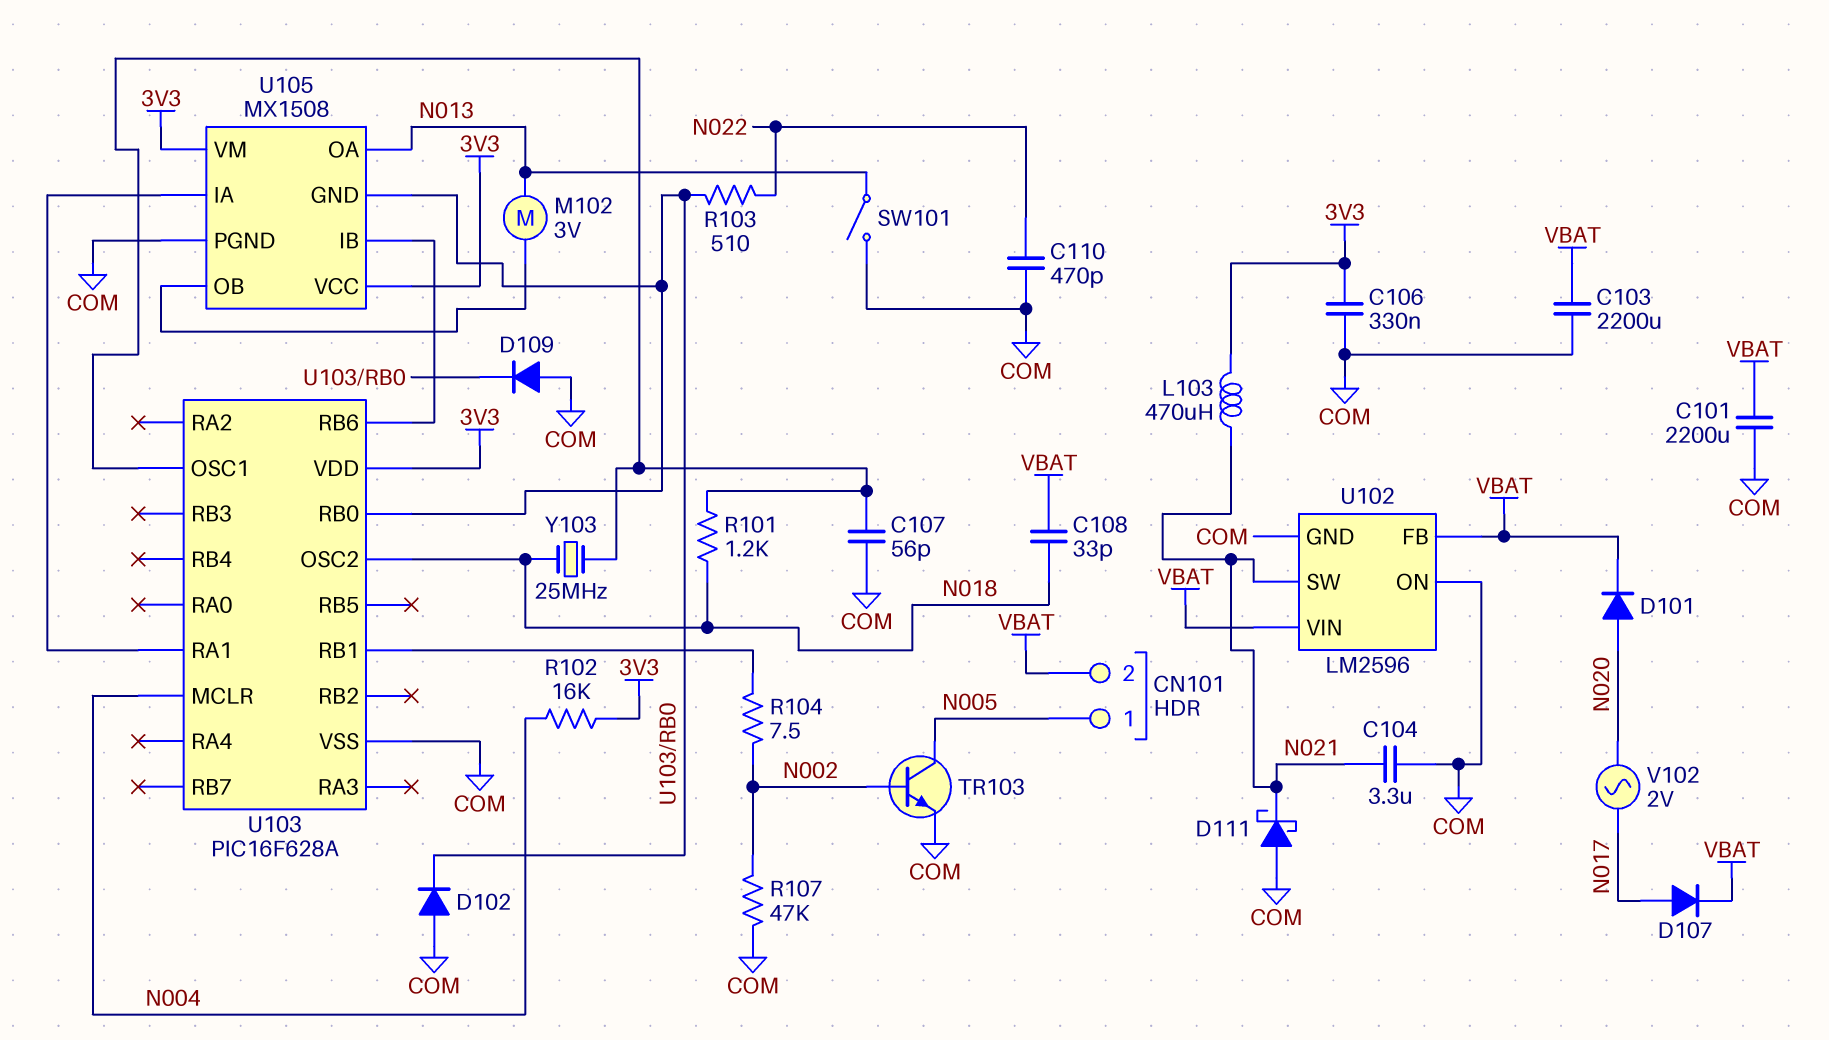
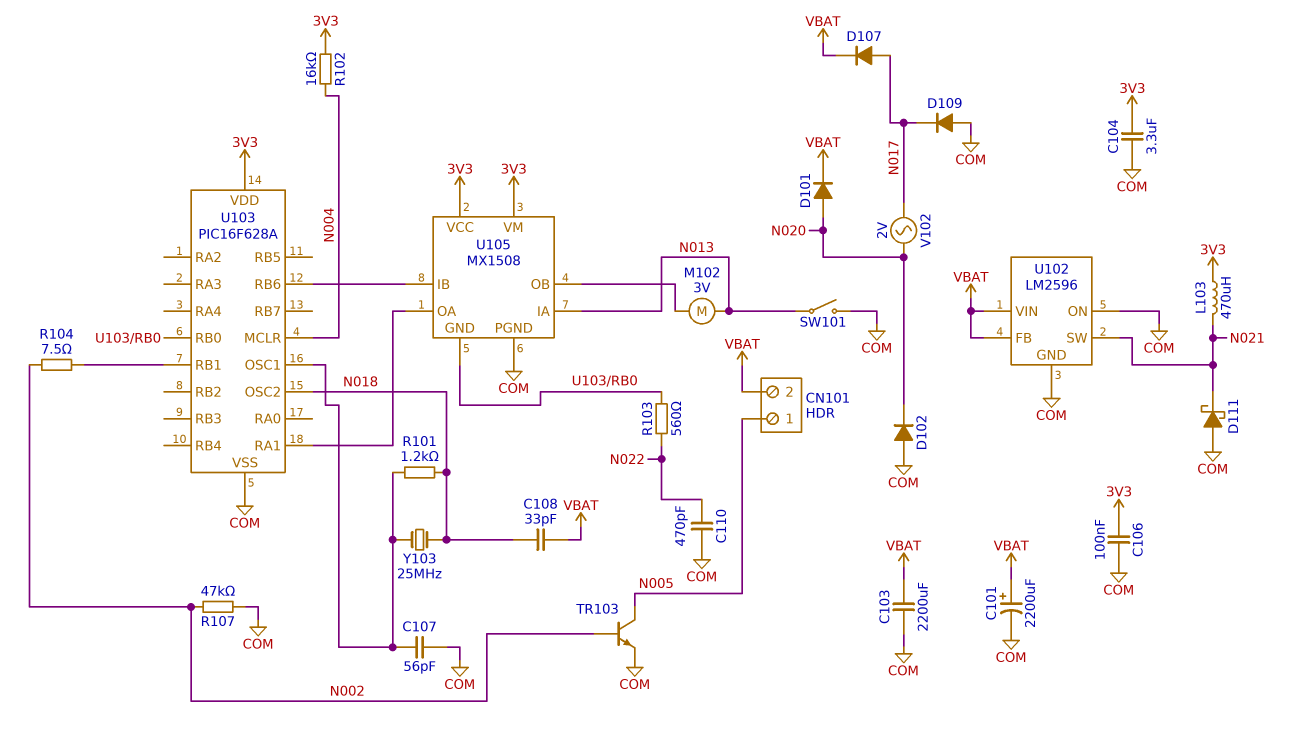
C101: 2200uF (COM, VBAT) -> 2200uF (plus VBAT, minus COM)
C104: 3.3uF (COM, N021) -> 3.3uF (3V3, COM)
C106: 330nF (3V3, COM) -> 100nF (3V3, COM)
D102: diode (A COM, K U103/RB0) -> diode (A COM, K N020)
D109: diode (A COM, K U103/RB0) -> diode (A COM, K N017)
R103: 510 (N022, U103/RB0) -> 560 (N022, U103/RB0)
U105 pin IA: U103/RA1 -> N013
U105 pin OA: N013 -> U103/RA1

